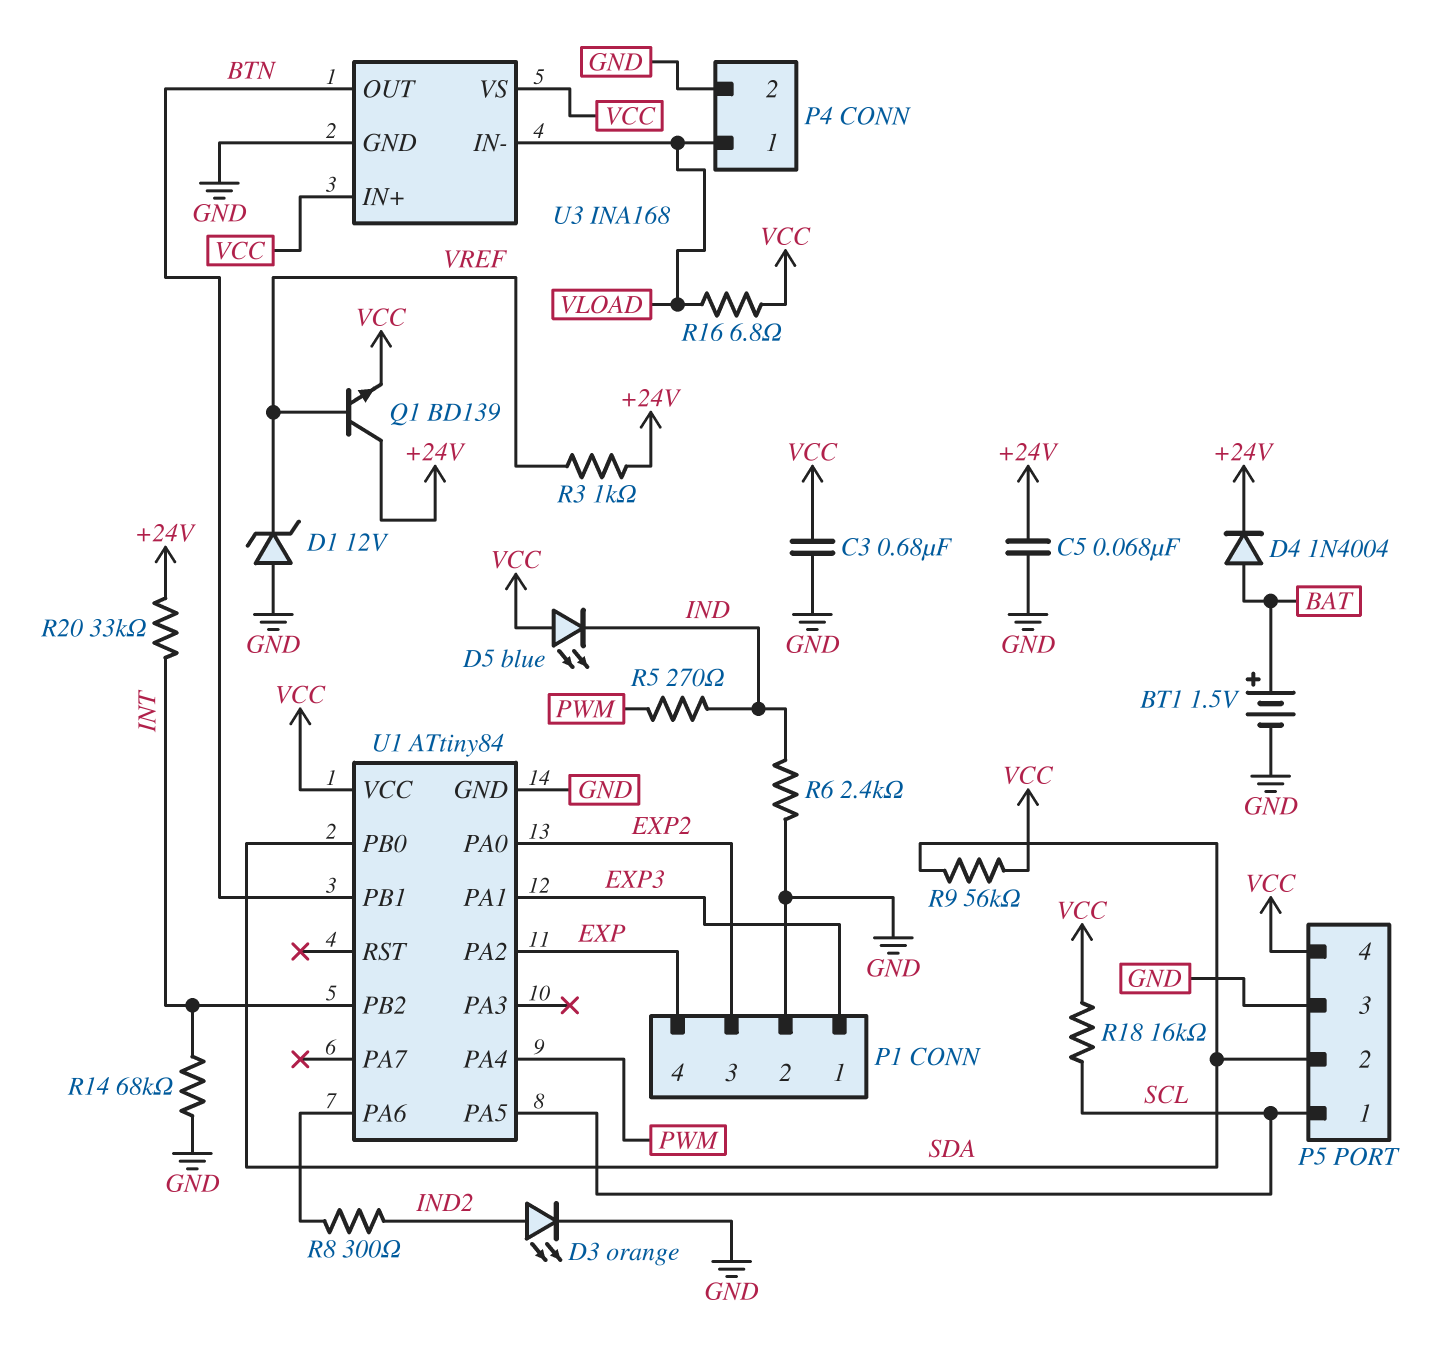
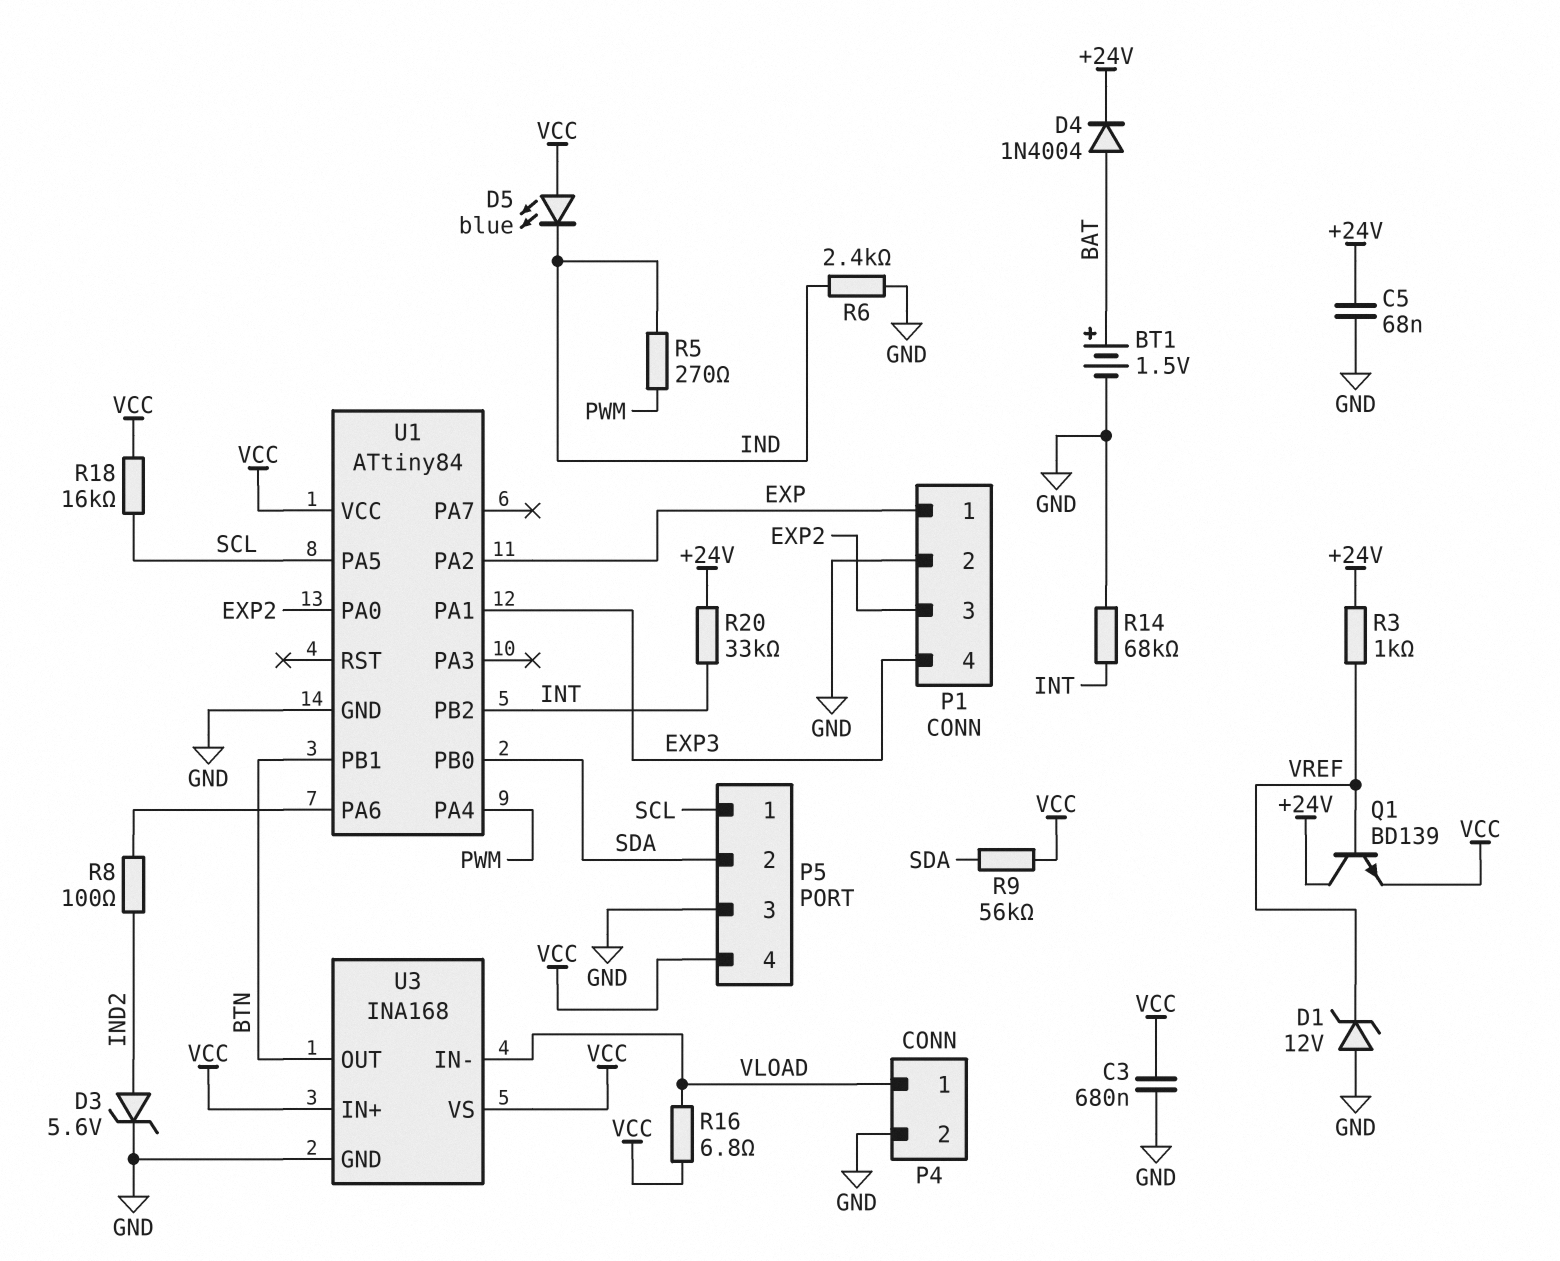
D3: LED orange (A IND2, K GND) -> zener 5.6V (A IND2, K GND)
P1 pin 1: EXP3 -> EXP
P1 pin 4: EXP -> EXP3
R8: 300 (IND2, U1/PA6) -> 100 (IND2, U1/PA6)

